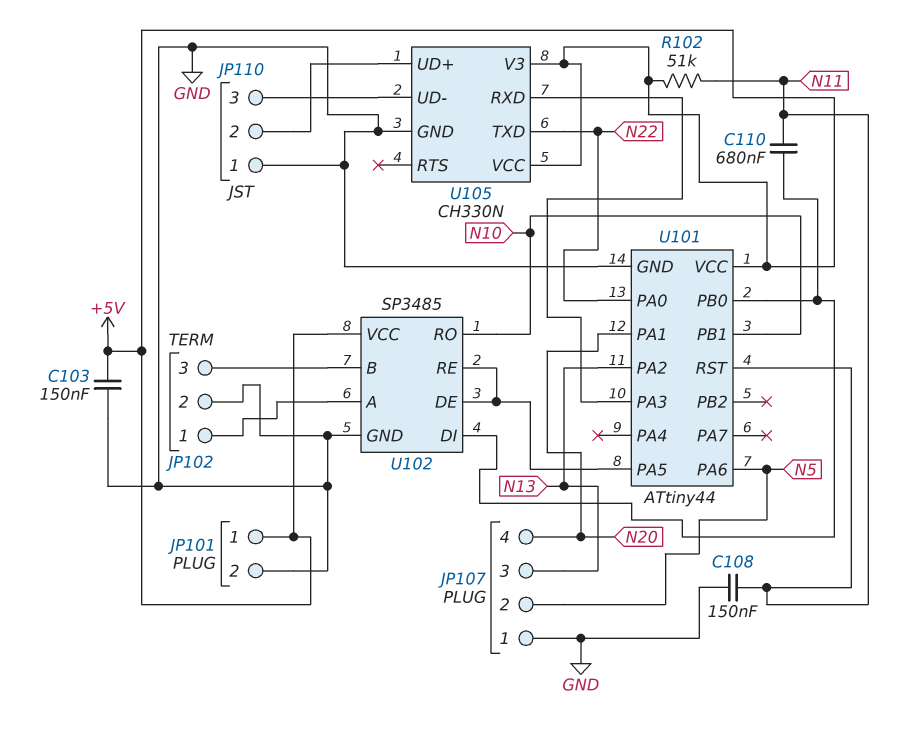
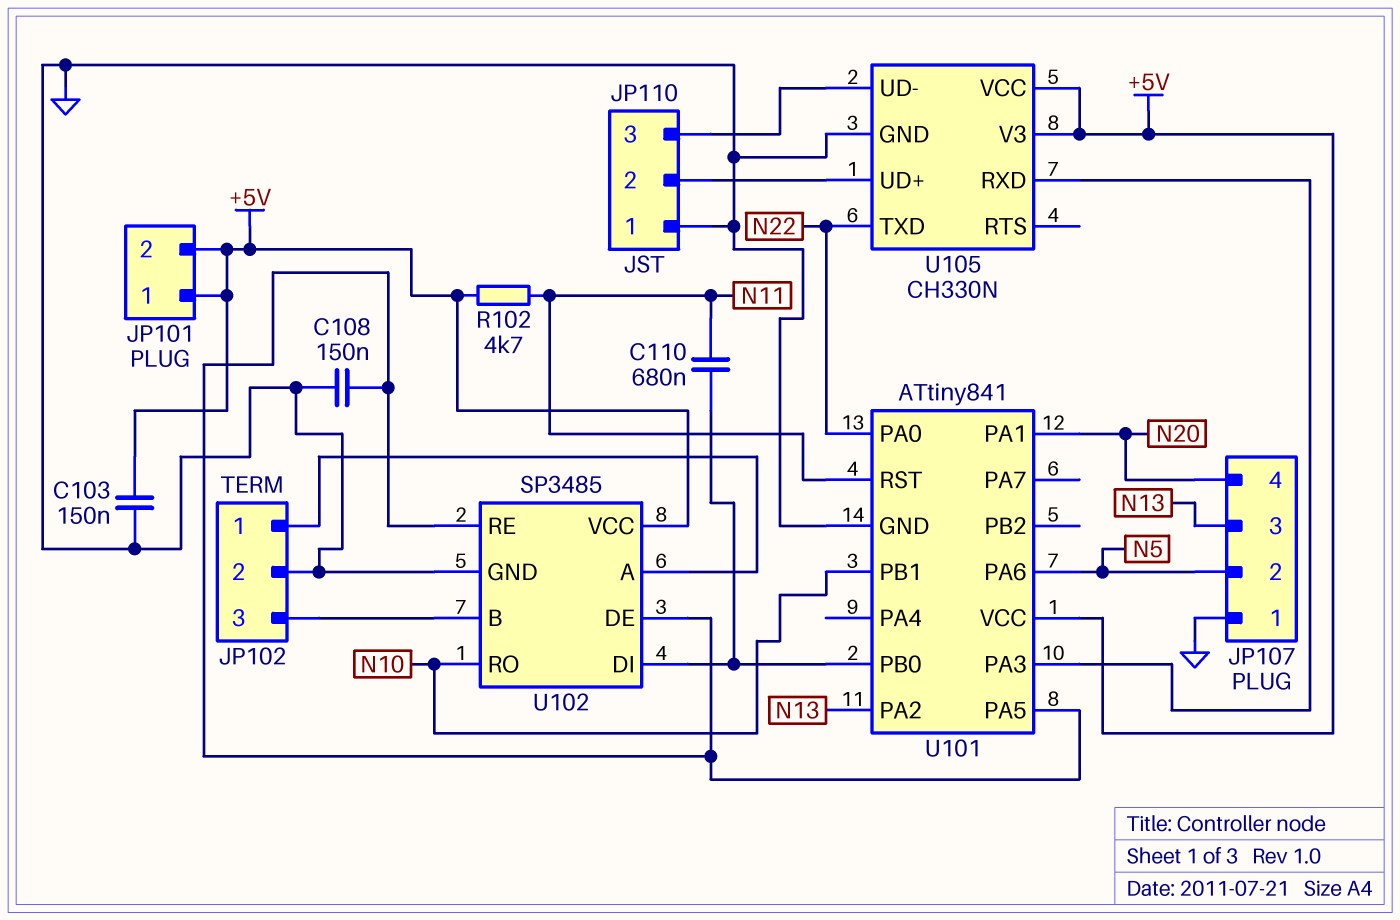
C108: 150nF (GND, N11) -> 150nF (GND, U101/PA5)
JP101 pin 2: GND -> +5V
R102: 51k (+5V, N11) -> 4.7k (+5V, N11)
U101: ATtiny44 -> ATtiny841

